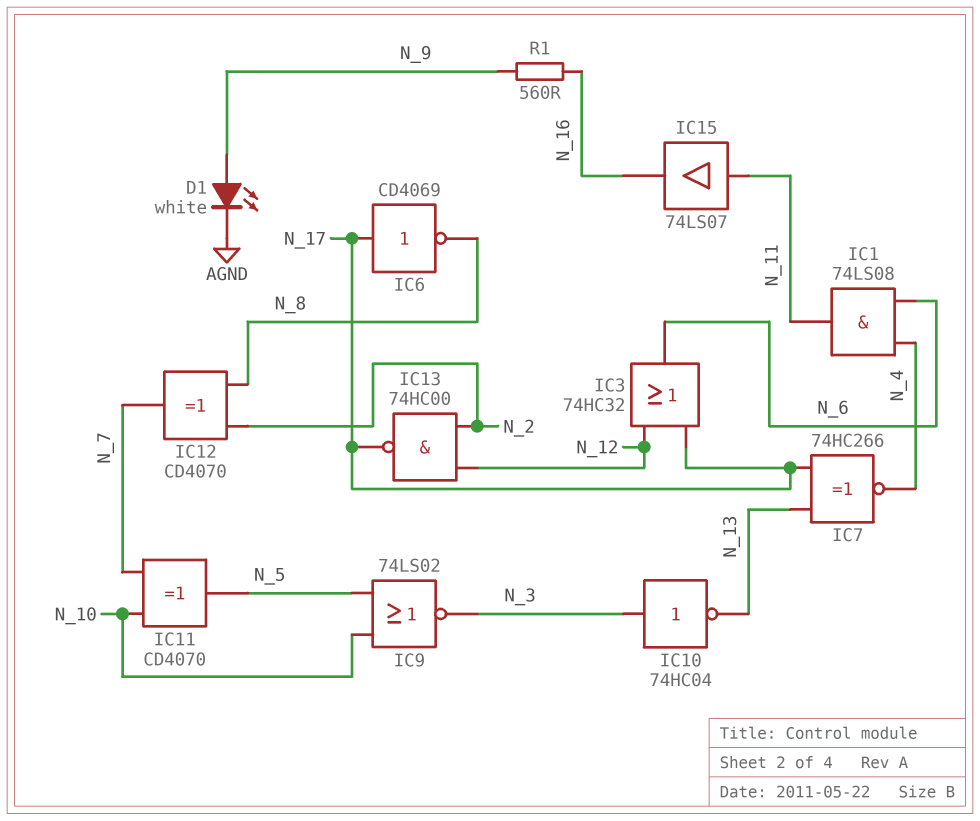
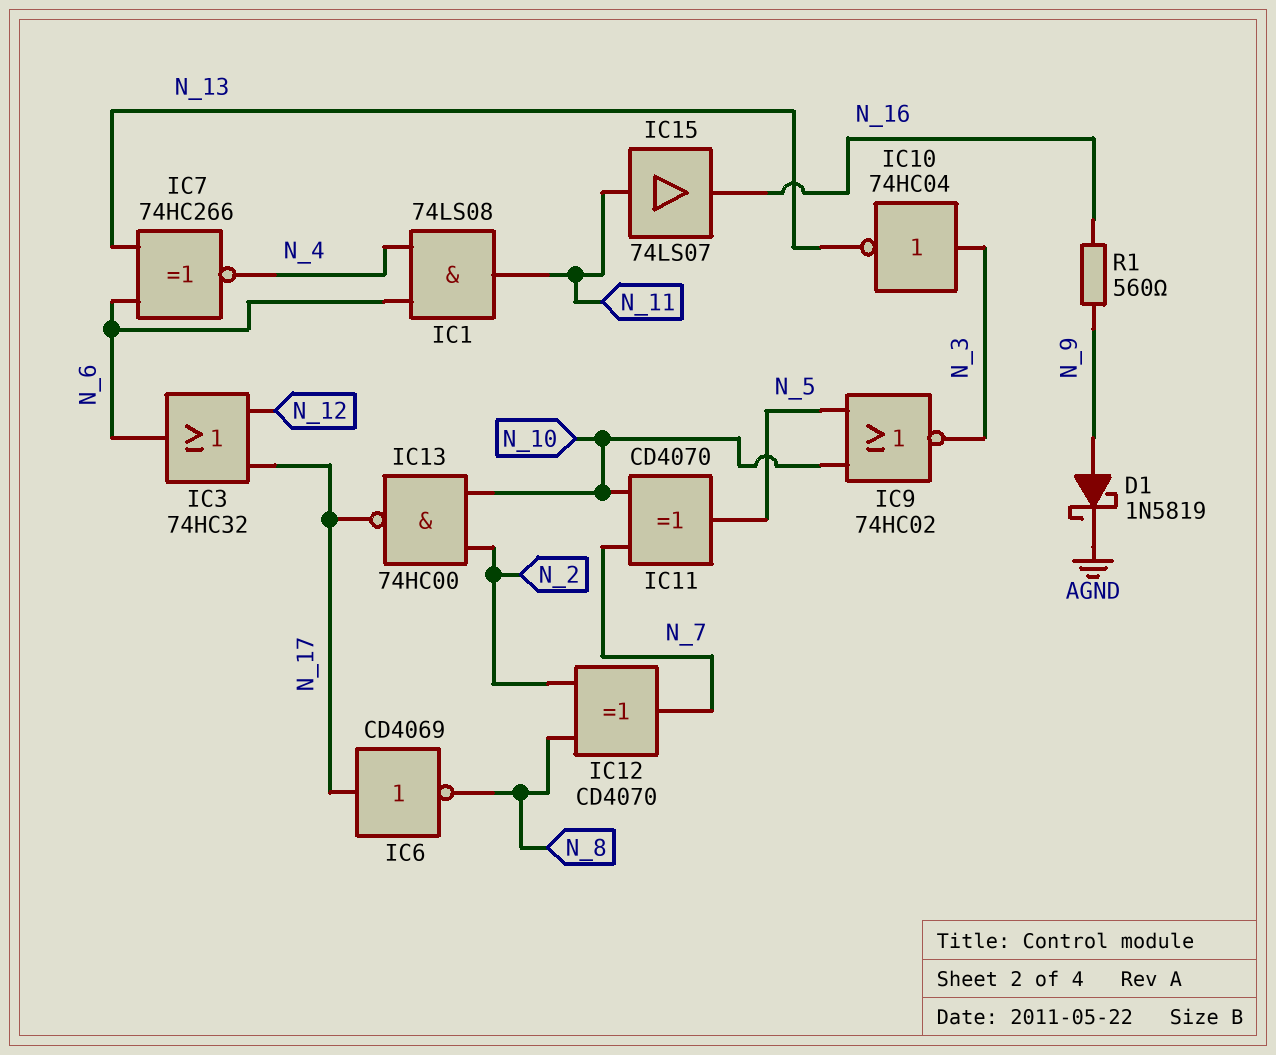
D1: LED white (A N_9, K AGND) -> schottky 1N5819 (A N_9, K AGND)
IC7: XNOR 74HC266 (in N_13, in N_17, out N_4) -> XNOR 74HC266 (in N_6, in N_13, out N_4)
IC9: NOR 74LS02 (in N_5, in N_10, out N_3) -> NOR 74HC02 (in N_5, in N_10, out N_3)
IC13: NAND 74HC00 (in N_2, in N_12, out N_17) -> NAND 74HC00 (in N_2, in N_10, out N_17)

